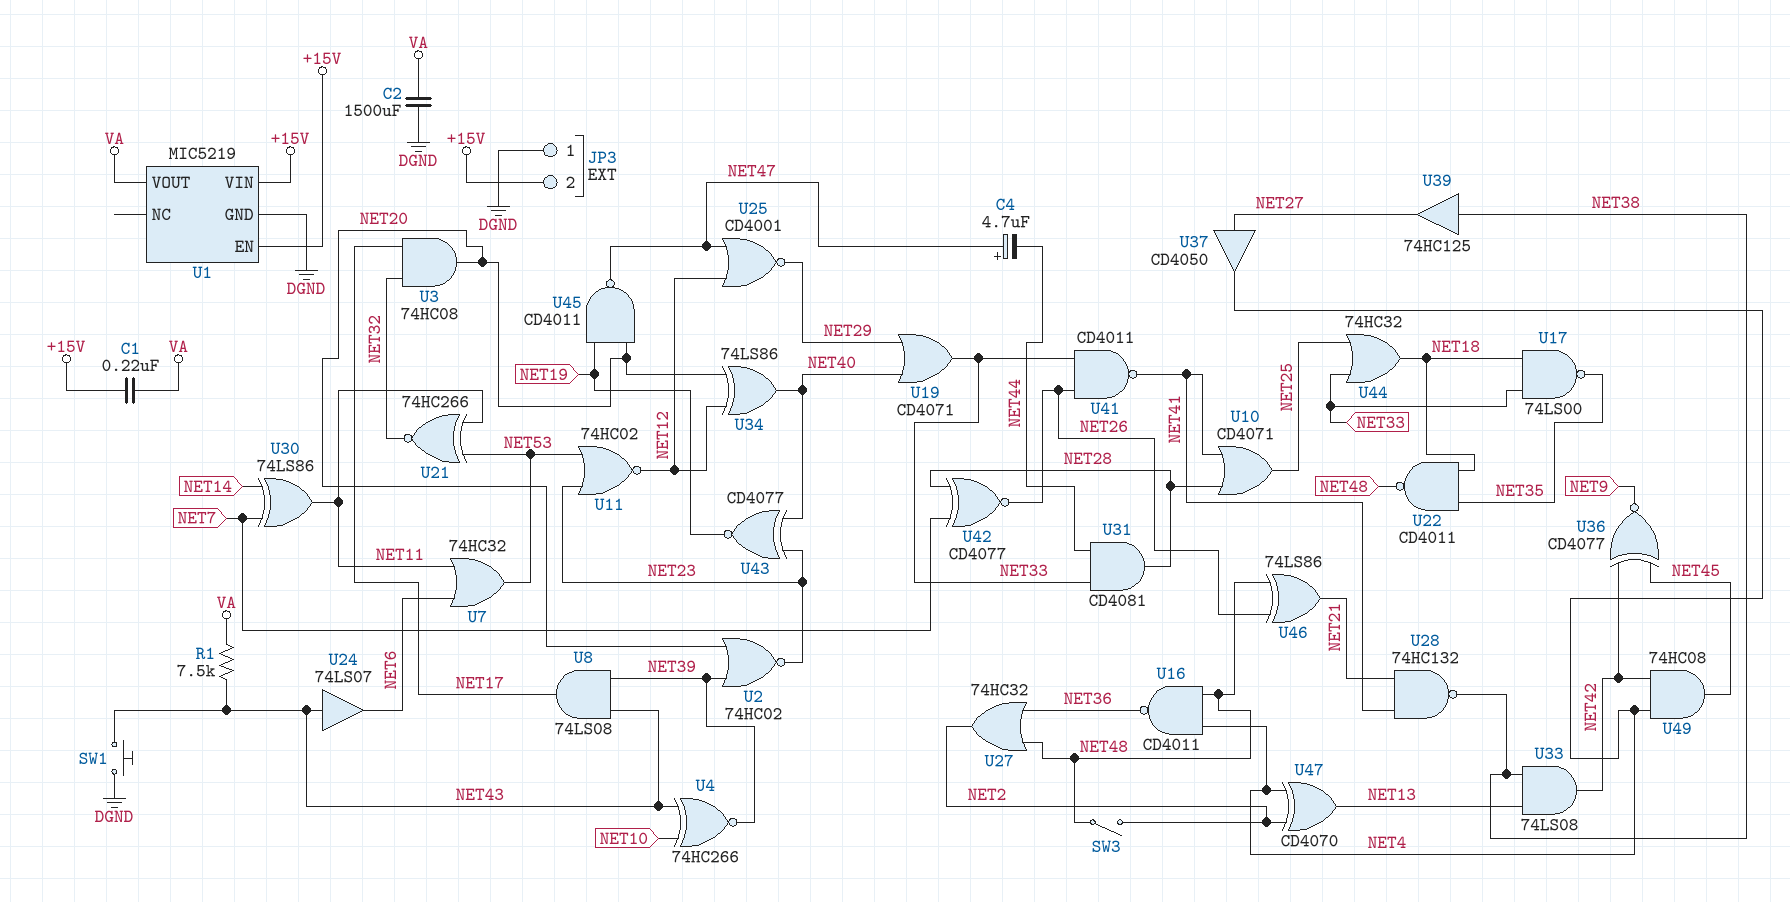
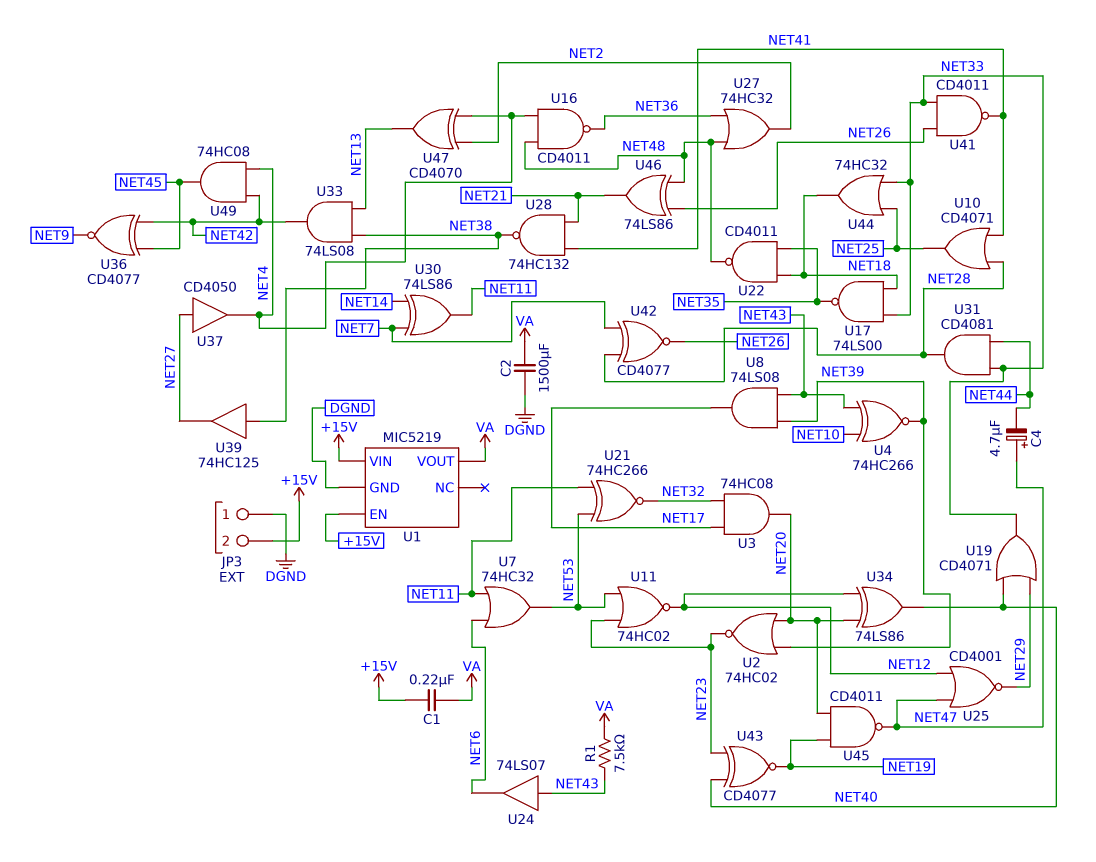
SW1: button (DGND, NET43) -> none
SW3: switch (NET2, NET48) -> none

